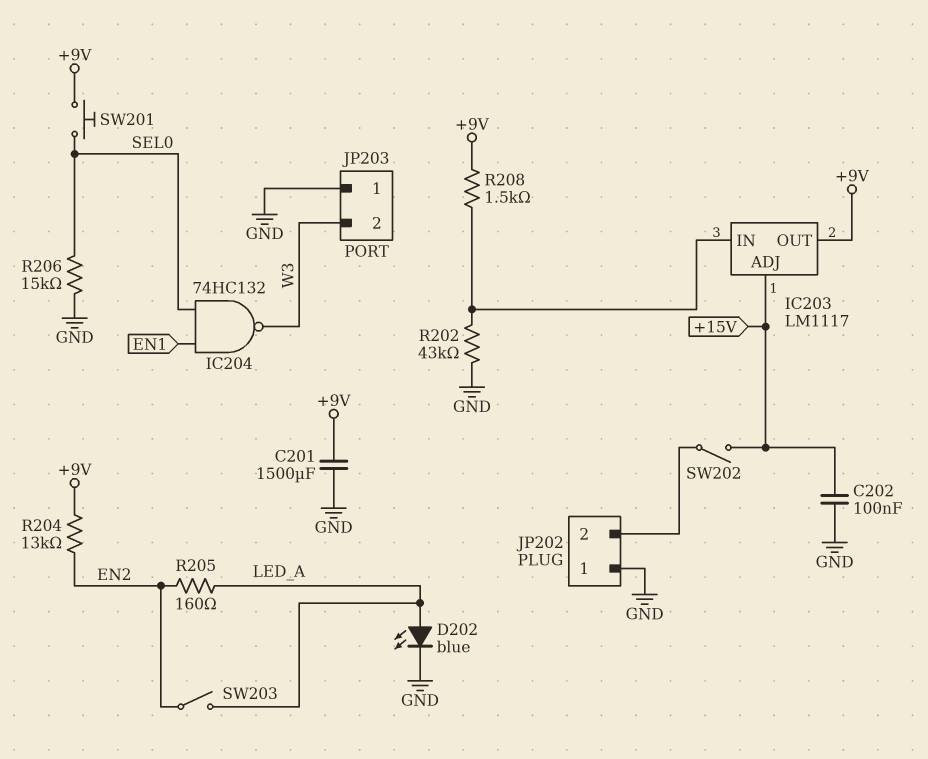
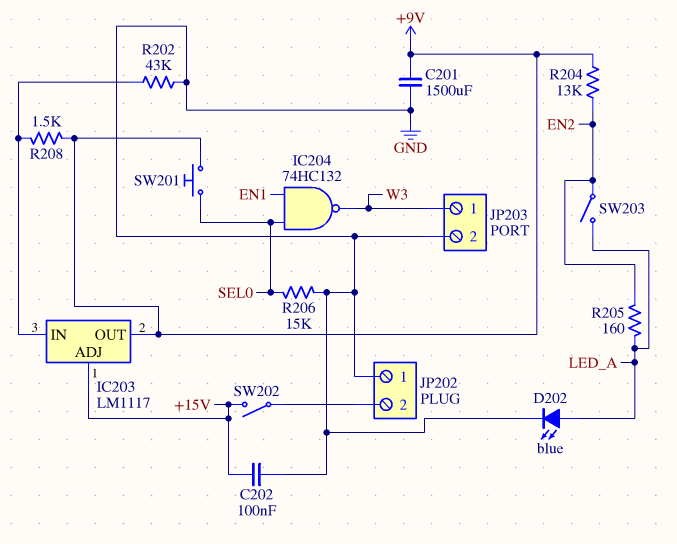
JP203 pin 1: GND -> W3
JP203 pin 2: W3 -> GND

